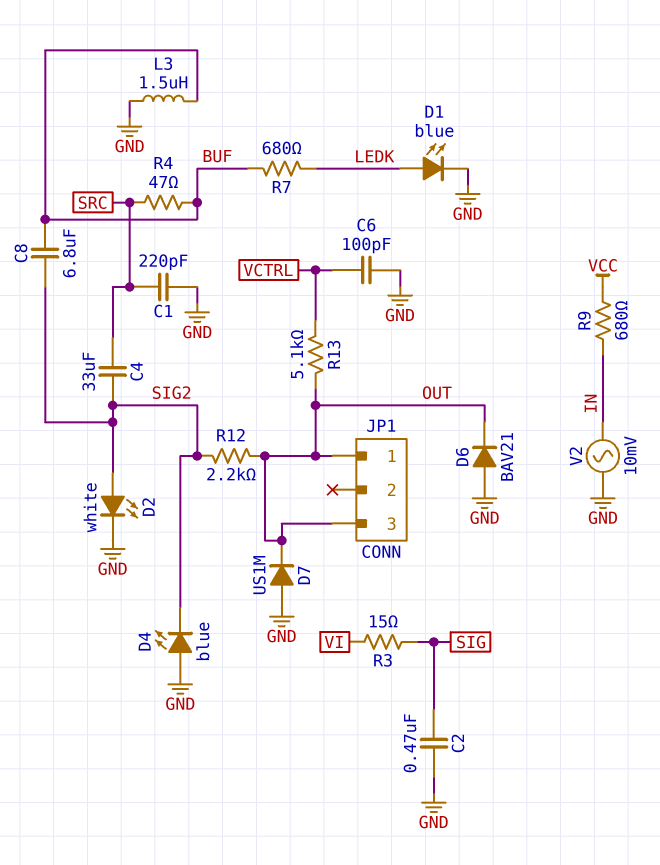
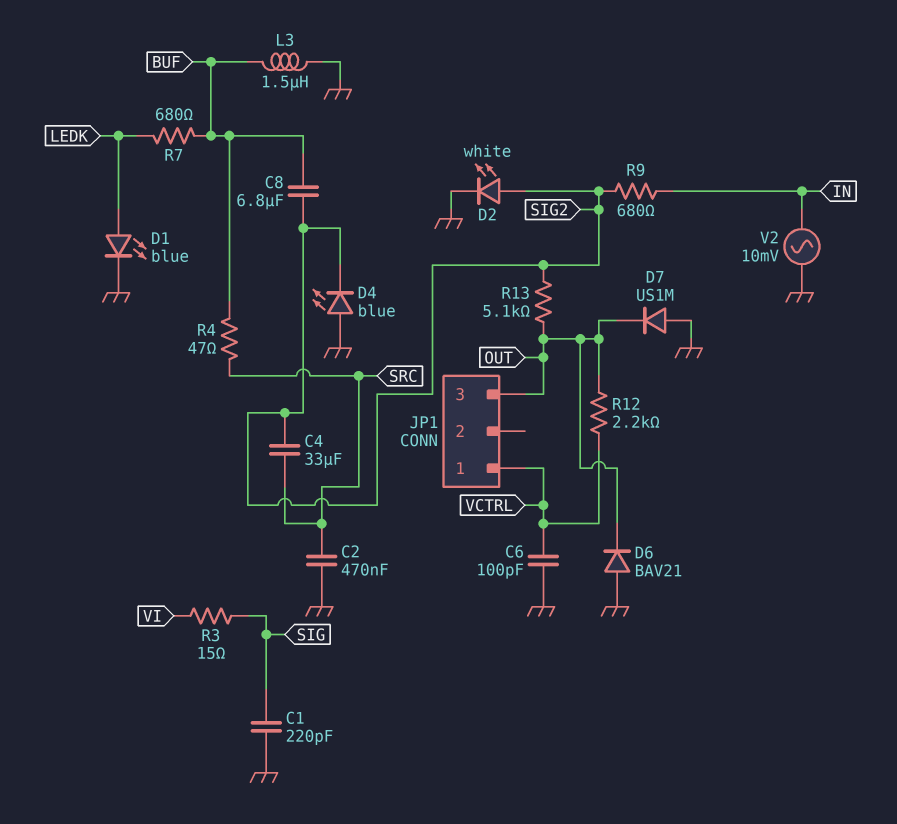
C1: 220pF (GND, SRC) -> 220pF (GND, SIG)
C2: 470nF (GND, SIG) -> 470nF (GND, SRC)
JP1 pin 1: OUT -> VCTRL
R9: 680 (IN, VCC) -> 680 (IN, SIG2)
R12: 2.2k (OUT, SIG2) -> 2.2k (OUT, VCTRL)
R13: 5.1k (OUT, VCTRL) -> 5.1k (OUT, SIG2)

